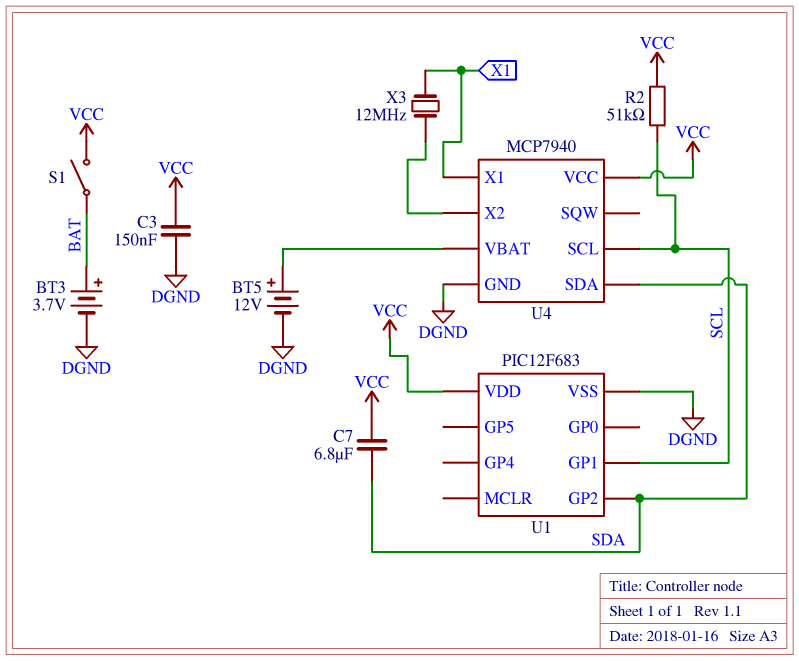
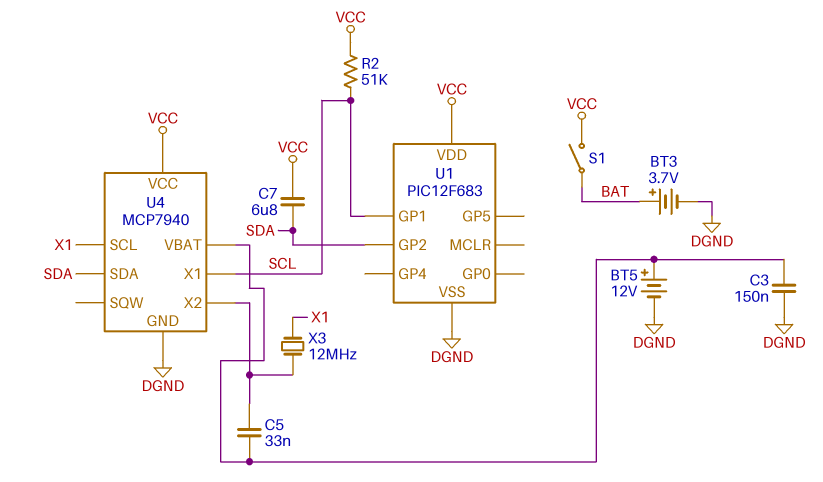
C3: 150nF (DGND, VCC) -> 150nF (DGND, U4/VBAT)
C5: none -> 33nF (U4/VBAT, U4/X2)
U4 pin SCL: SCL -> X1
U4 pin X1: X1 -> SCL

